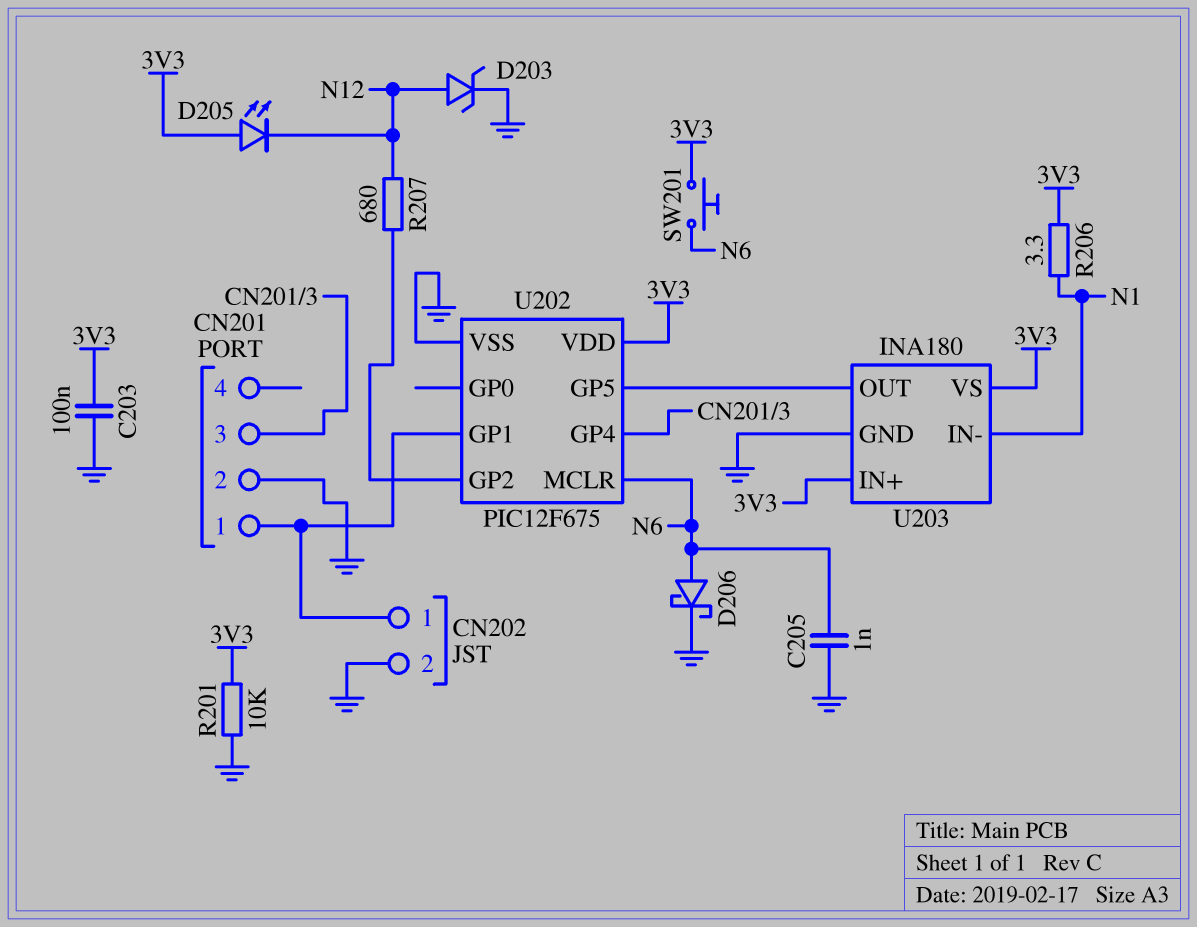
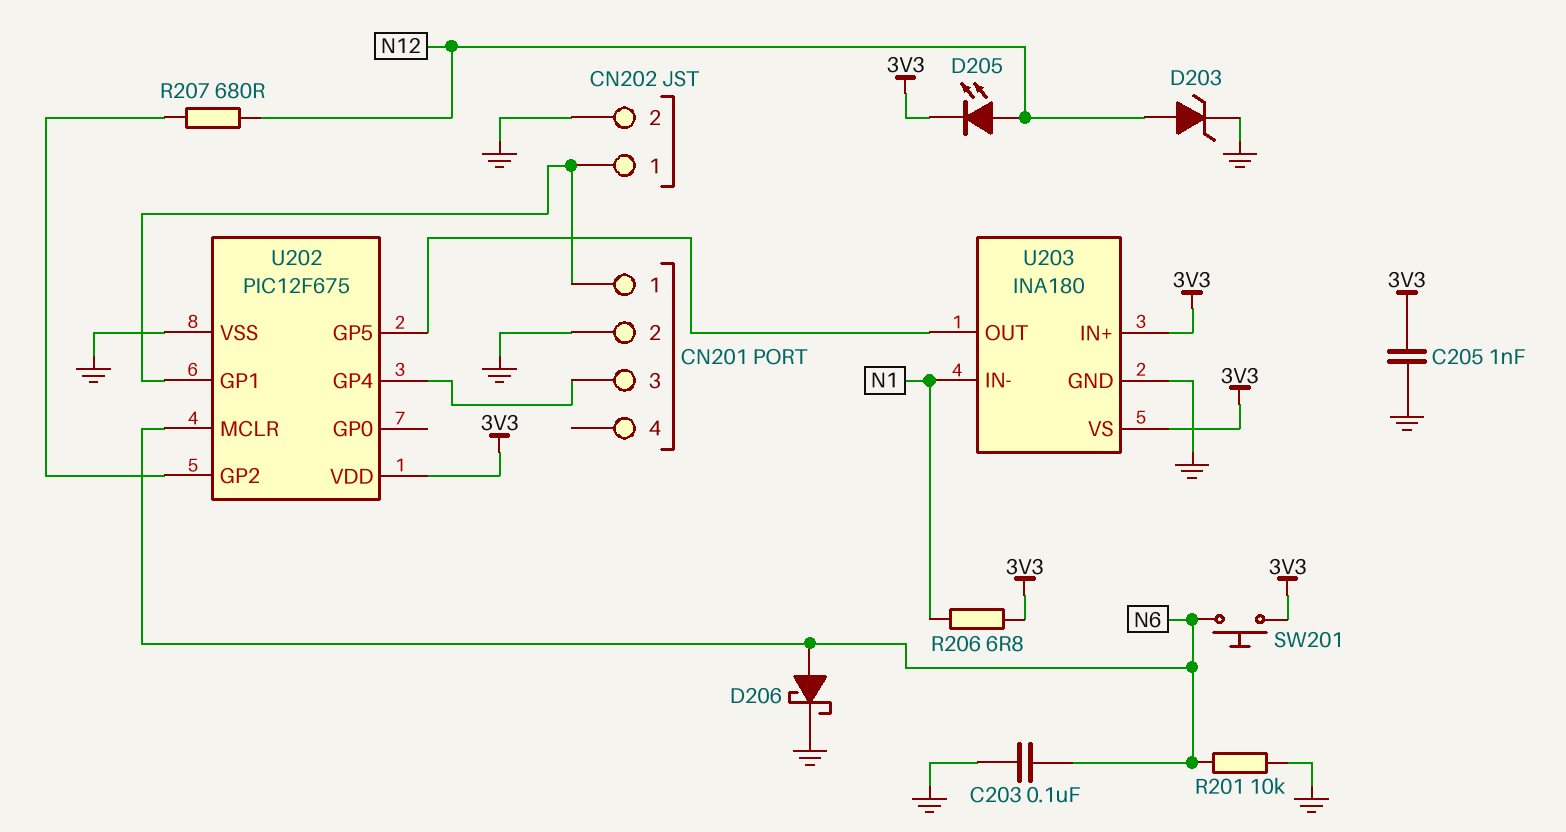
C203: 100nF (3V3, GND) -> 100nF (GND, N6)
C205: 1nF (GND, N6) -> 1nF (3V3, GND)
D205: LED (A 3V3, K N12) -> LED (A N12, K 3V3)
R201: 10k (3V3, GND) -> 10k (GND, N6)
R206: 3.3 (3V3, N1) -> 6.8 (3V3, N1)

